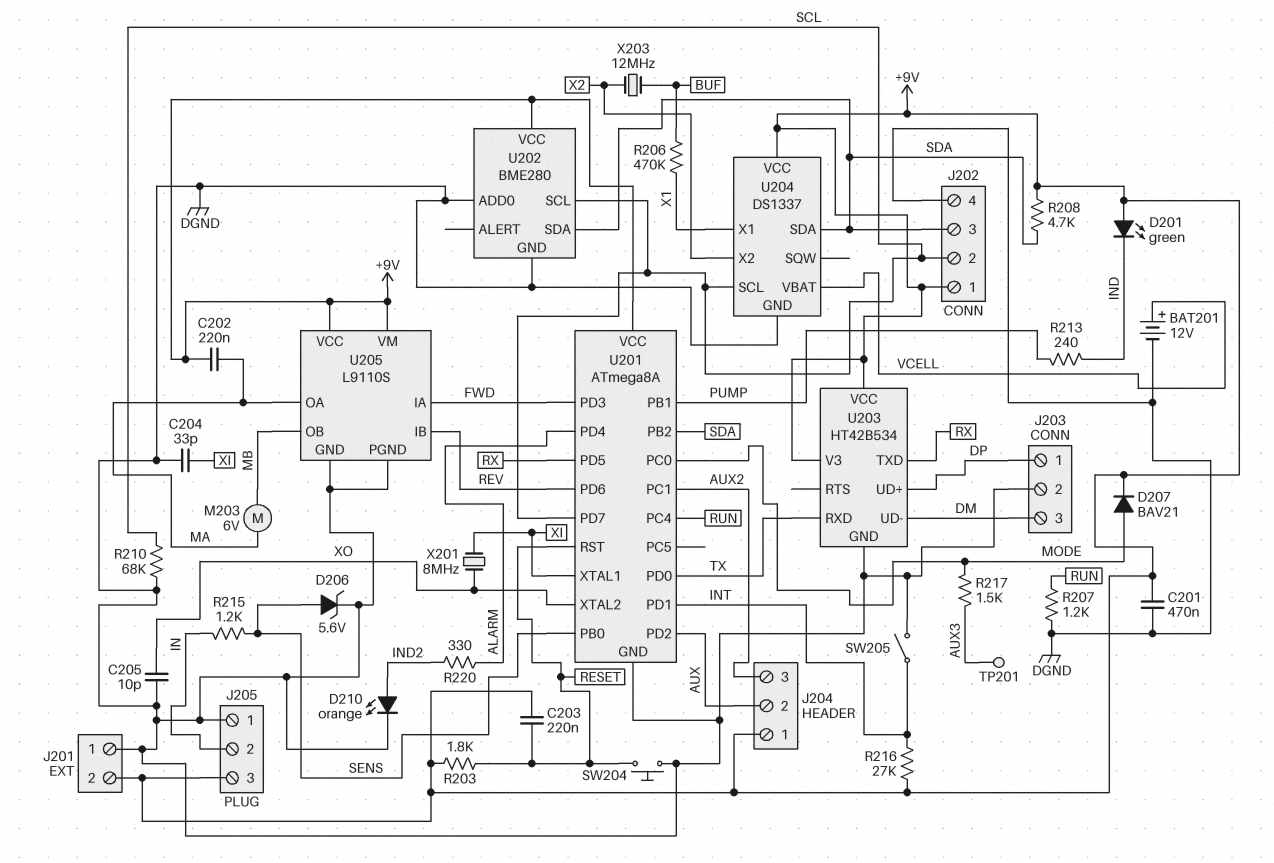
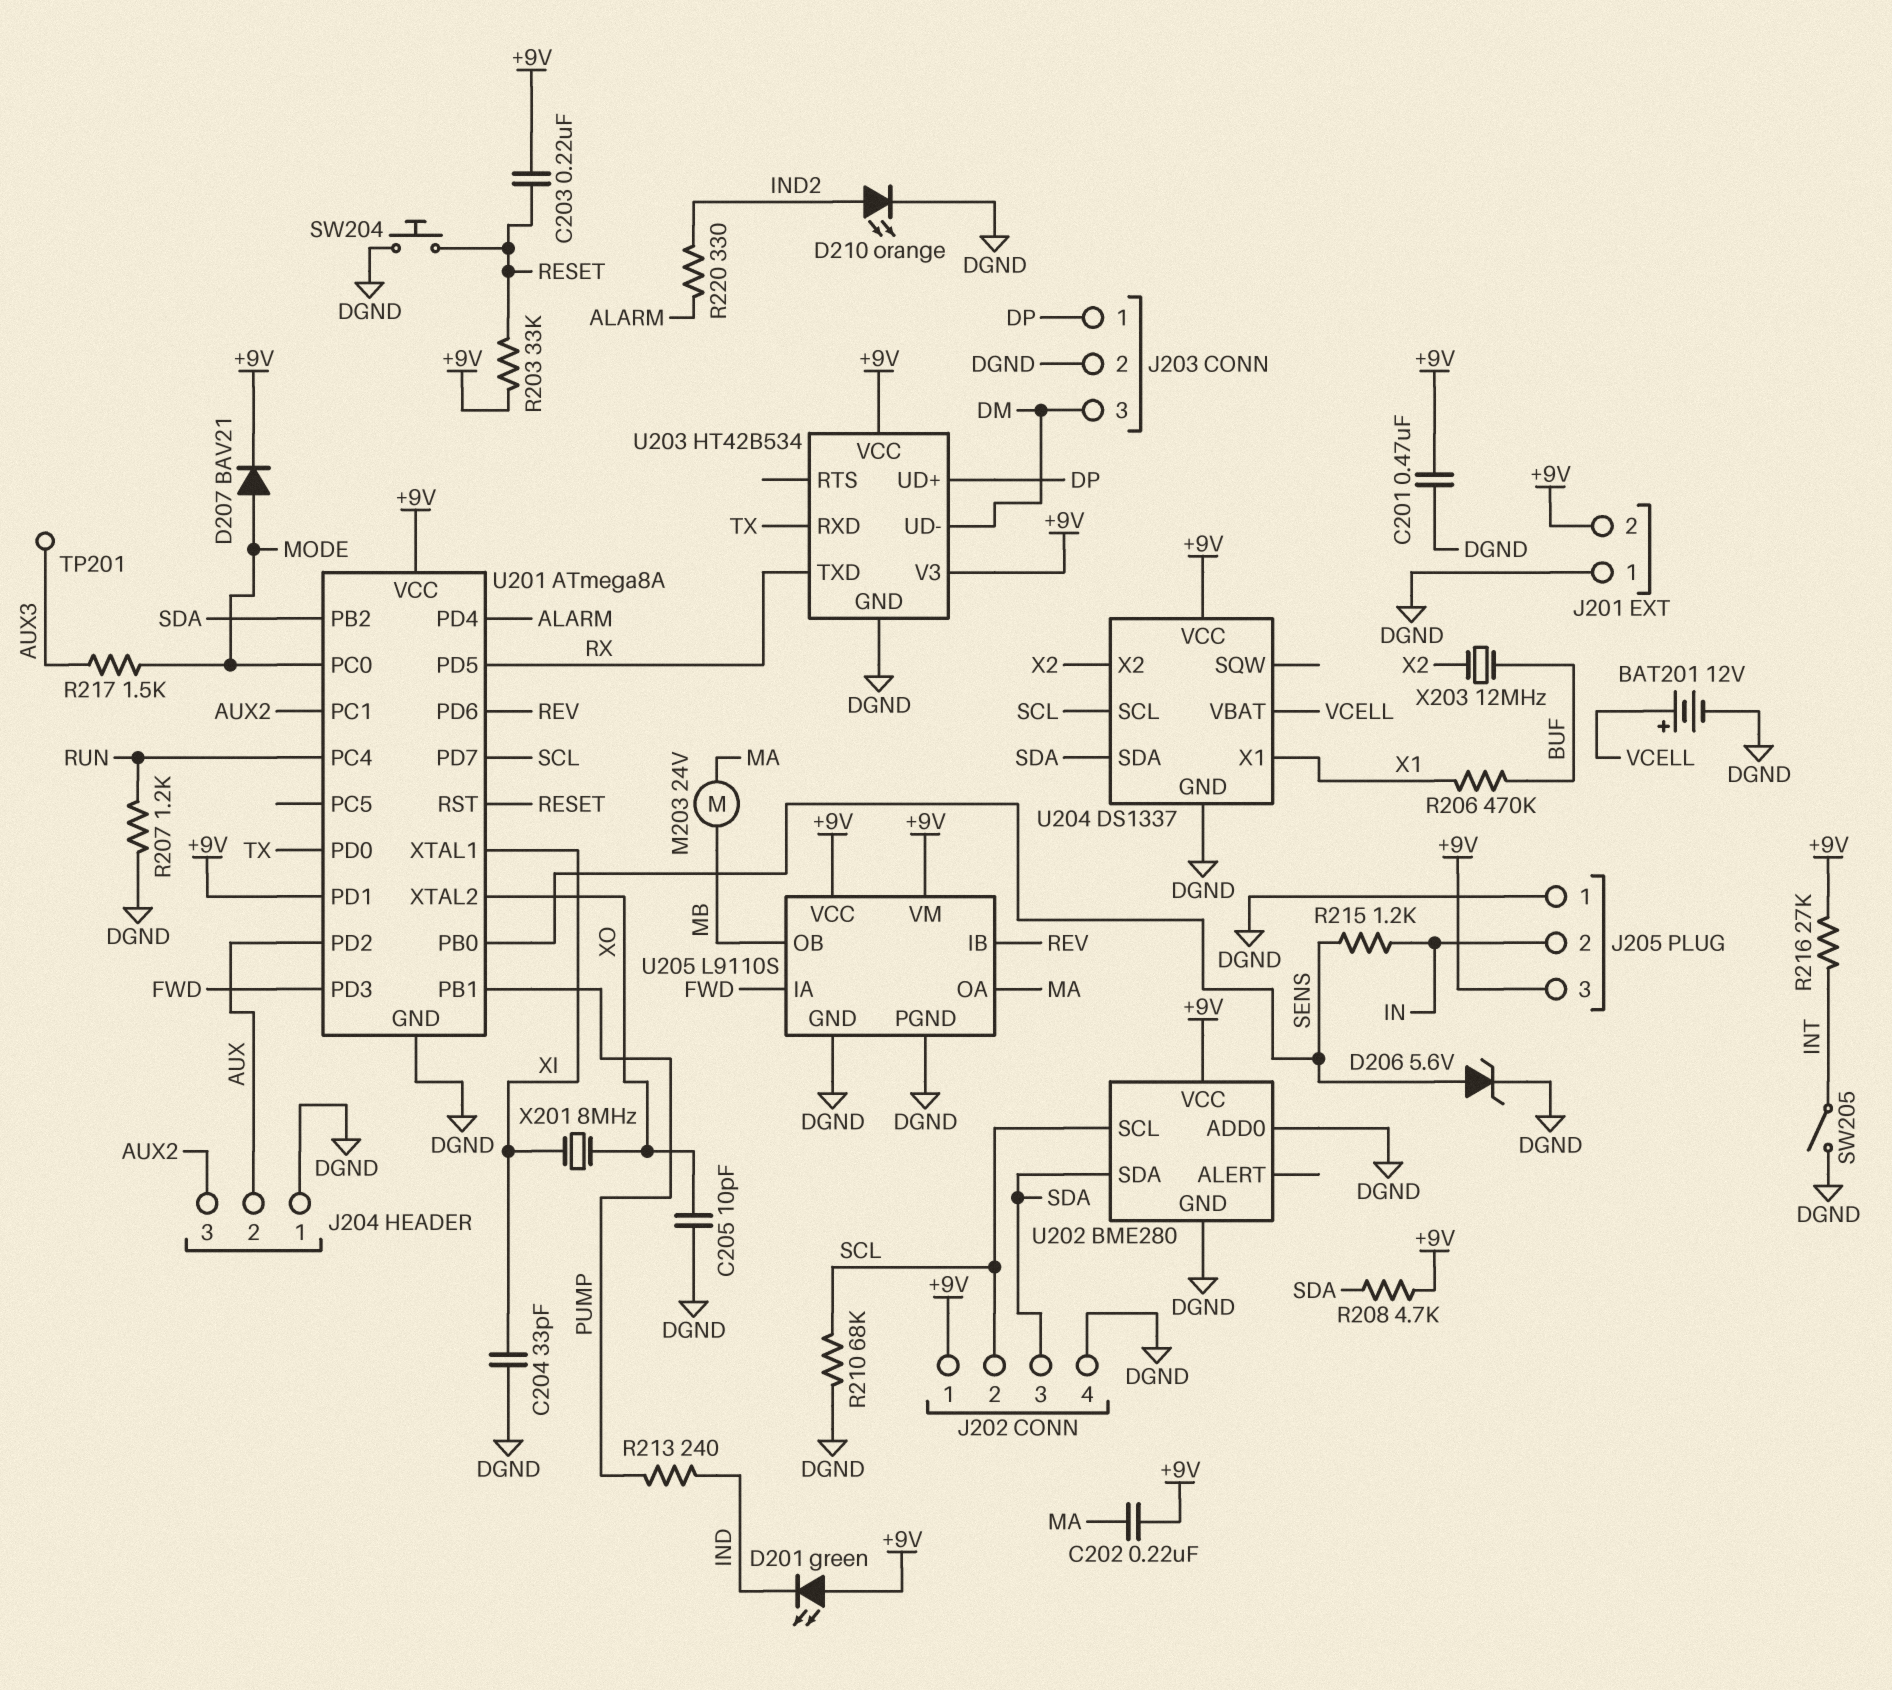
J204 pin 1: +9V -> DGND
M203: motor 6V (MA, MB) -> motor 24V (MA, MB)
R203: 1.8k (+9V, RESET) -> 33k (+9V, RESET)
U201 pin PD1: INT -> +9V

